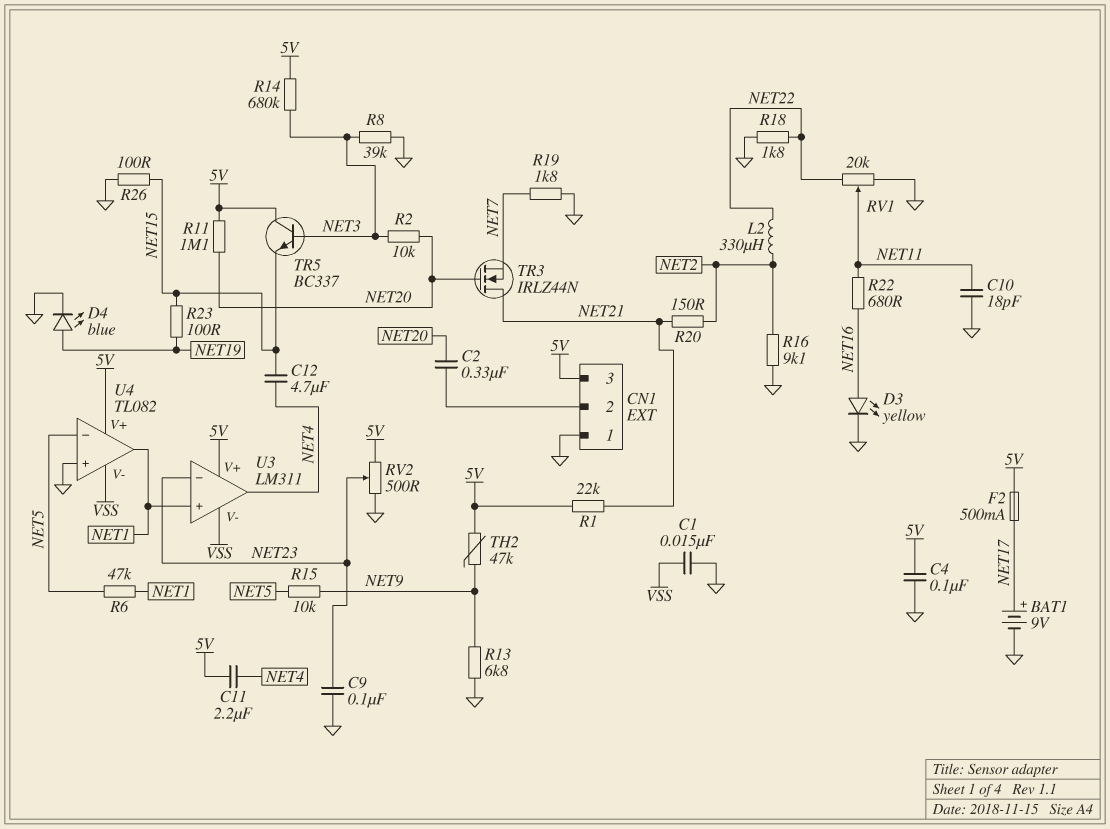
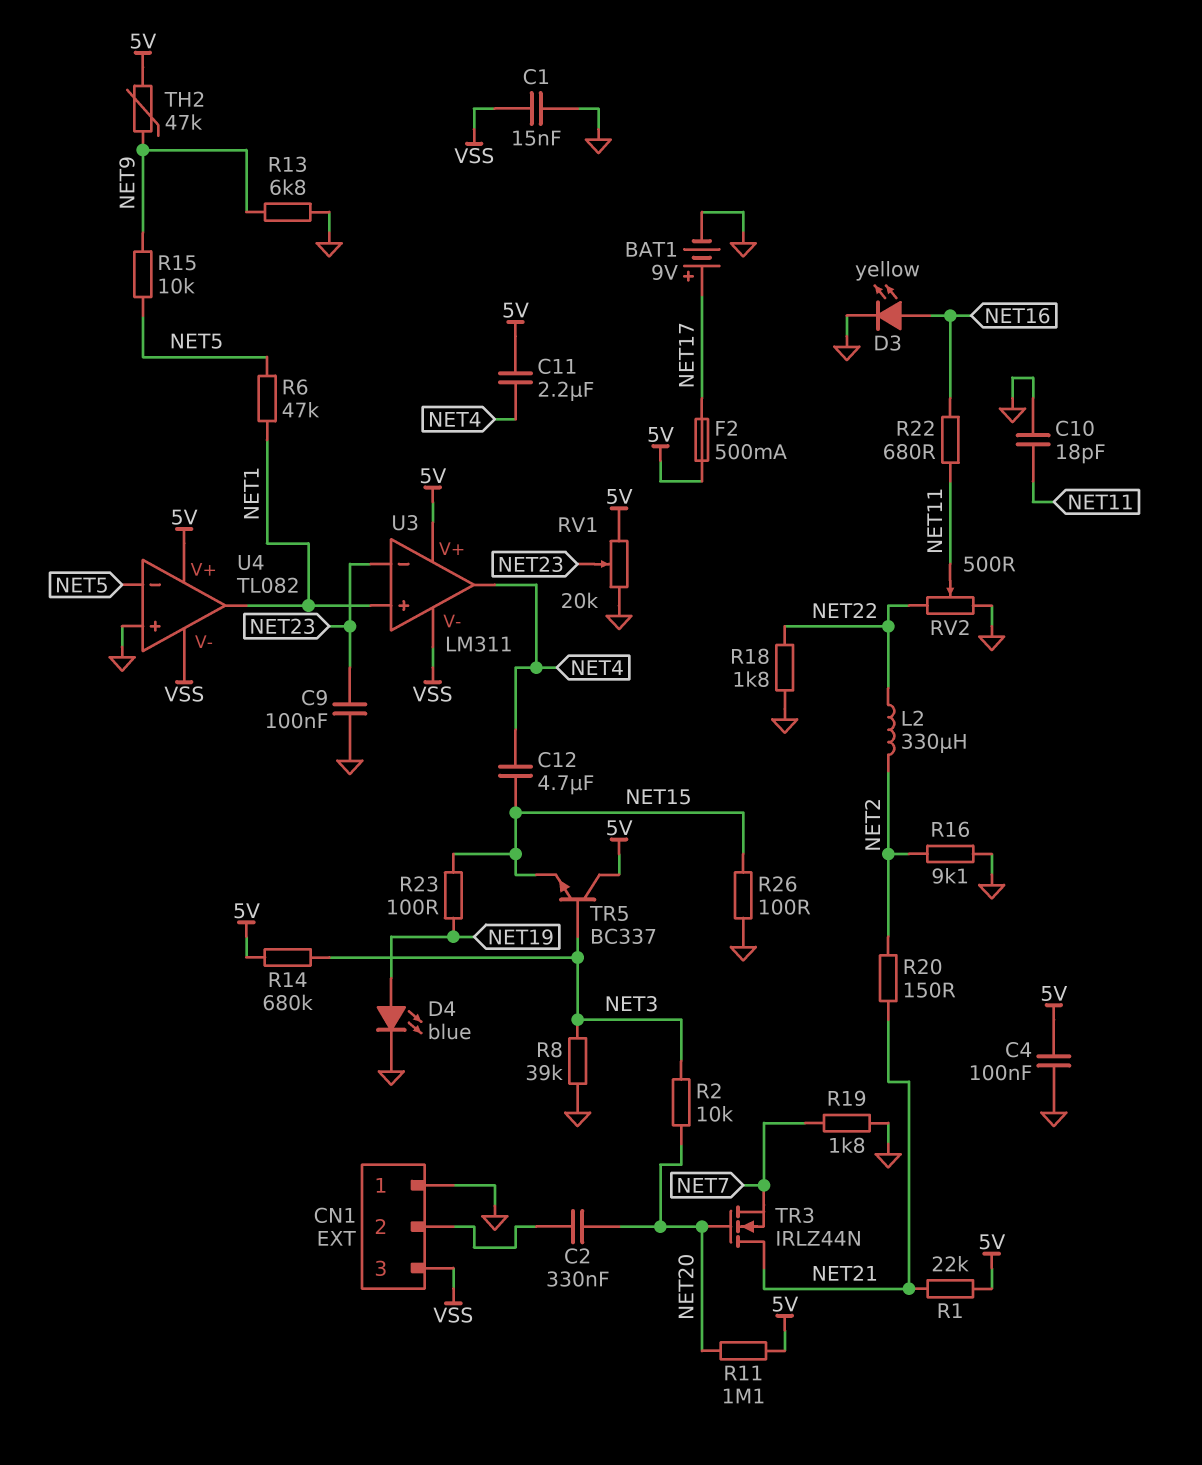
CN1 pin 3: 5V -> VSS
RV1: 20k (GND, NET22, wiper NET11) -> 20k (5V, GND, wiper NET23)
RV2: 500 (5V, GND, wiper NET23) -> 500 (GND, NET22, wiper NET11)

